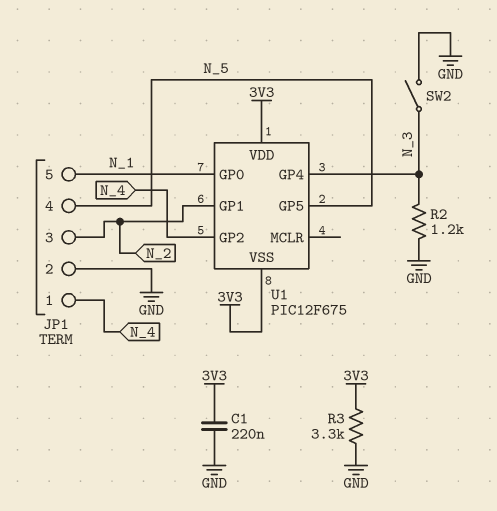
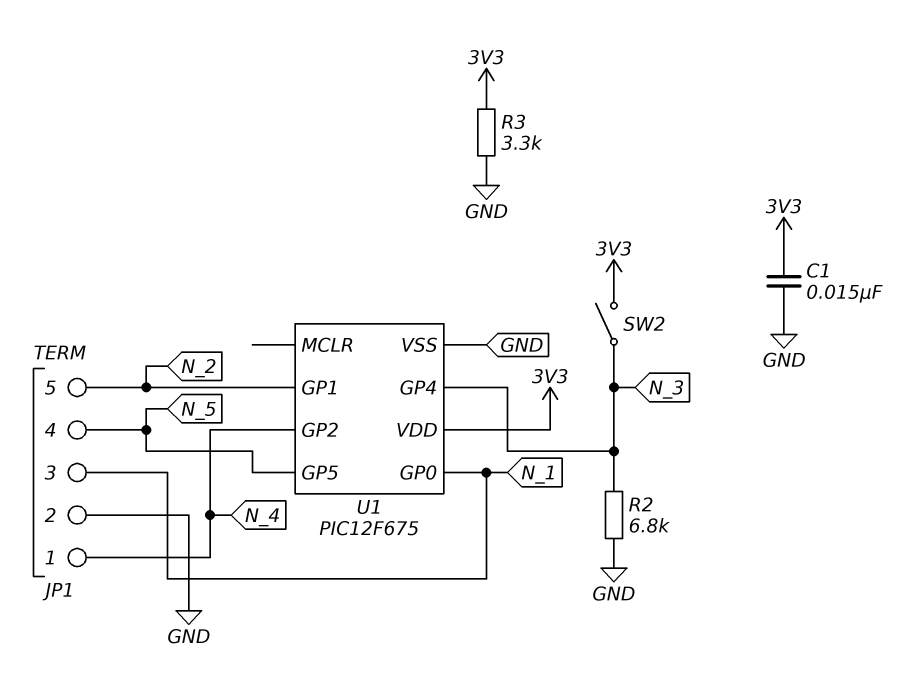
C1: 220nF (3V3, GND) -> 15nF (3V3, GND)
JP1 pin 3: N_2 -> N_1
JP1 pin 5: N_1 -> N_2
R2: 1.2k (GND, N_3) -> 6.8k (GND, N_3)
SW2: switch (GND, N_3) -> switch (3V3, N_3)
U1 pin VSS: 3V3 -> GND

